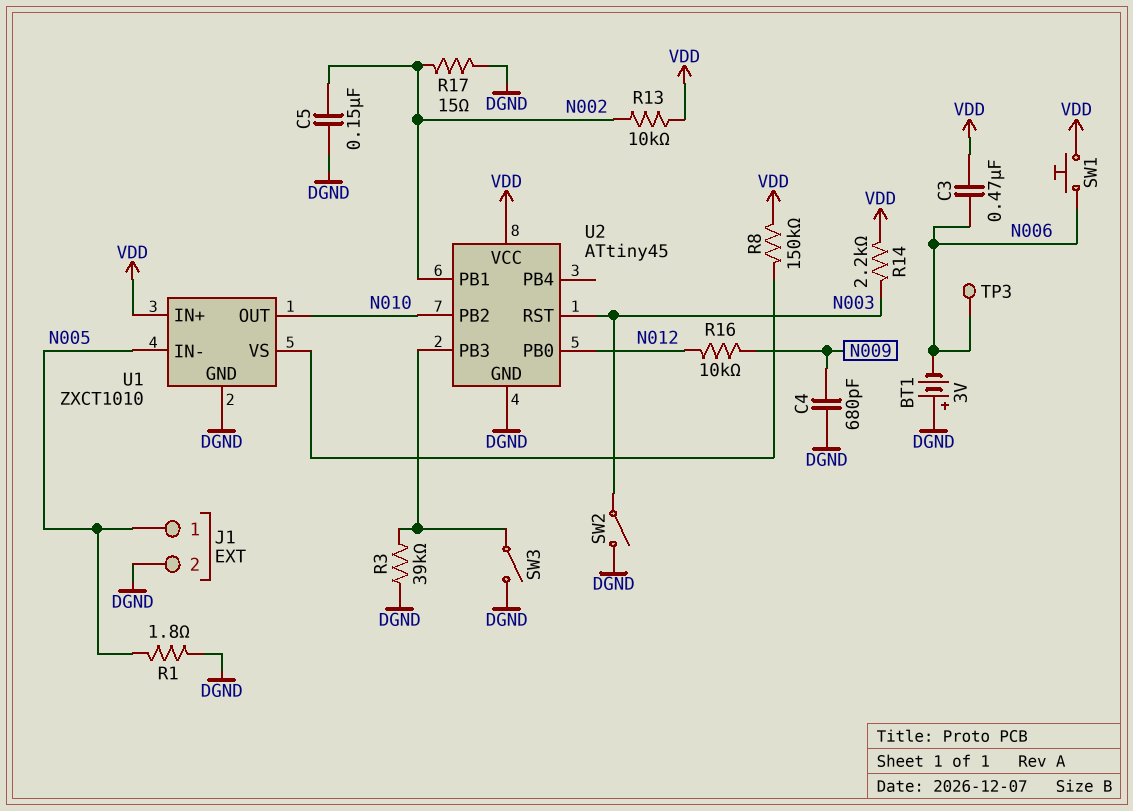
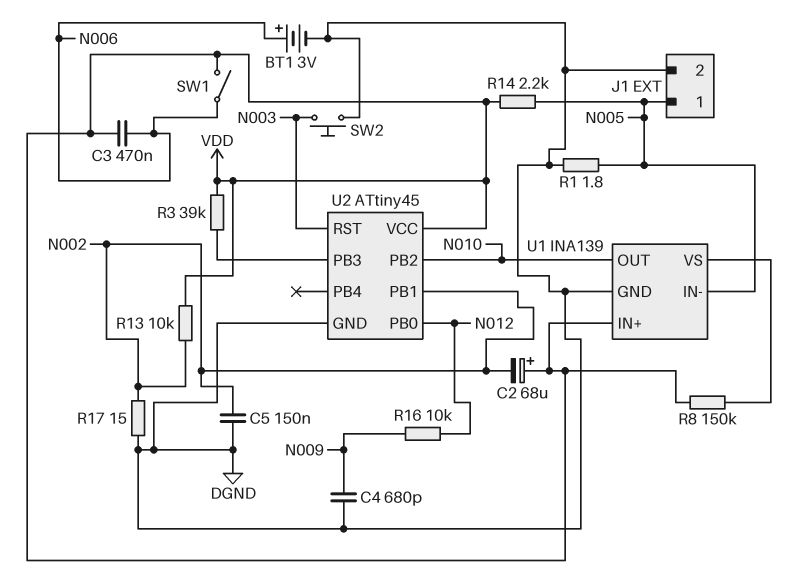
BT1: 3V (plus DGND, minus N006) -> 3V (plus N006, minus DGND)
C2: none -> 68uF (plus VDD, minus N002)
R3: 39k (DGND, U2/PB3) -> 39k (U2/PB3, VDD)
R14: 2.2k (N003, VDD) -> 2.2k (N005, VDD)
SW1: button (N006, VDD) -> switch (N006, VDD)
SW2: switch (DGND, N003) -> button (DGND, N003)
SW3: switch (DGND, U2/PB3) -> none
TP3: test point (N006) -> none
U1: ZXCT1010 -> INA139

